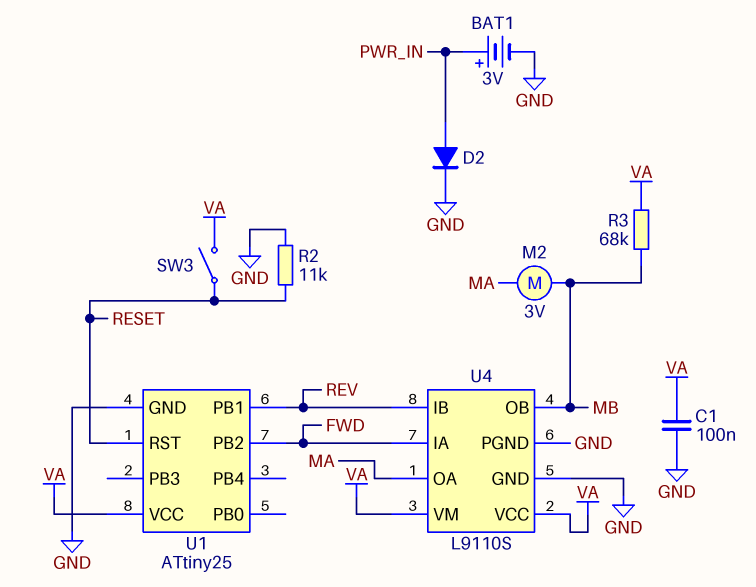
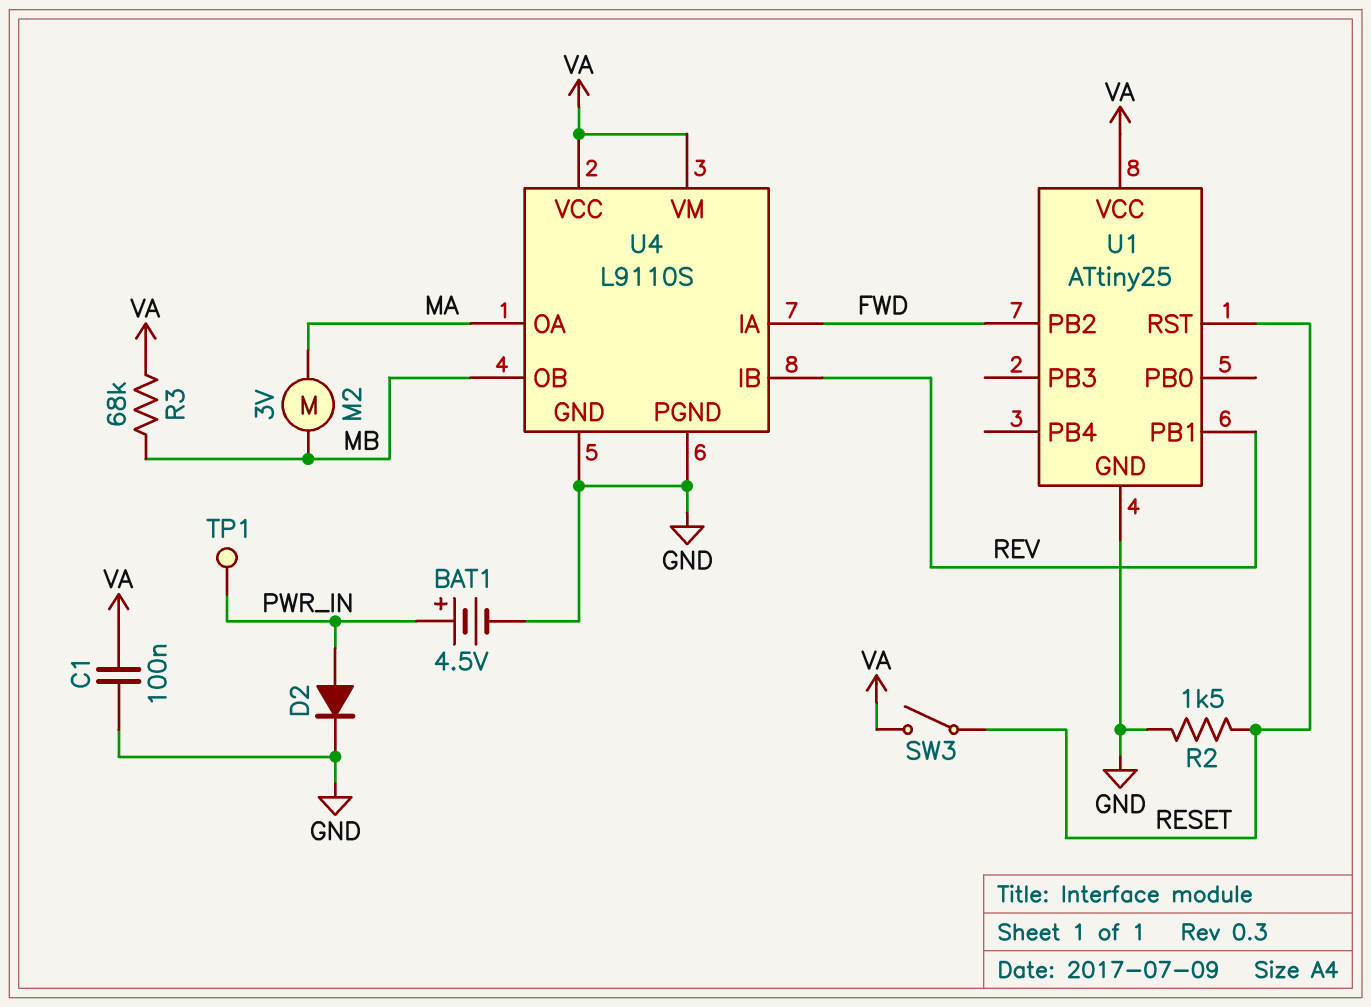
BAT1: 3V (plus PWR_IN, minus GND) -> 4.5V (plus PWR_IN, minus GND)
R2: 11k (GND, RESET) -> 1.5k (GND, RESET)
TP1: none -> test point (PWR_IN)

